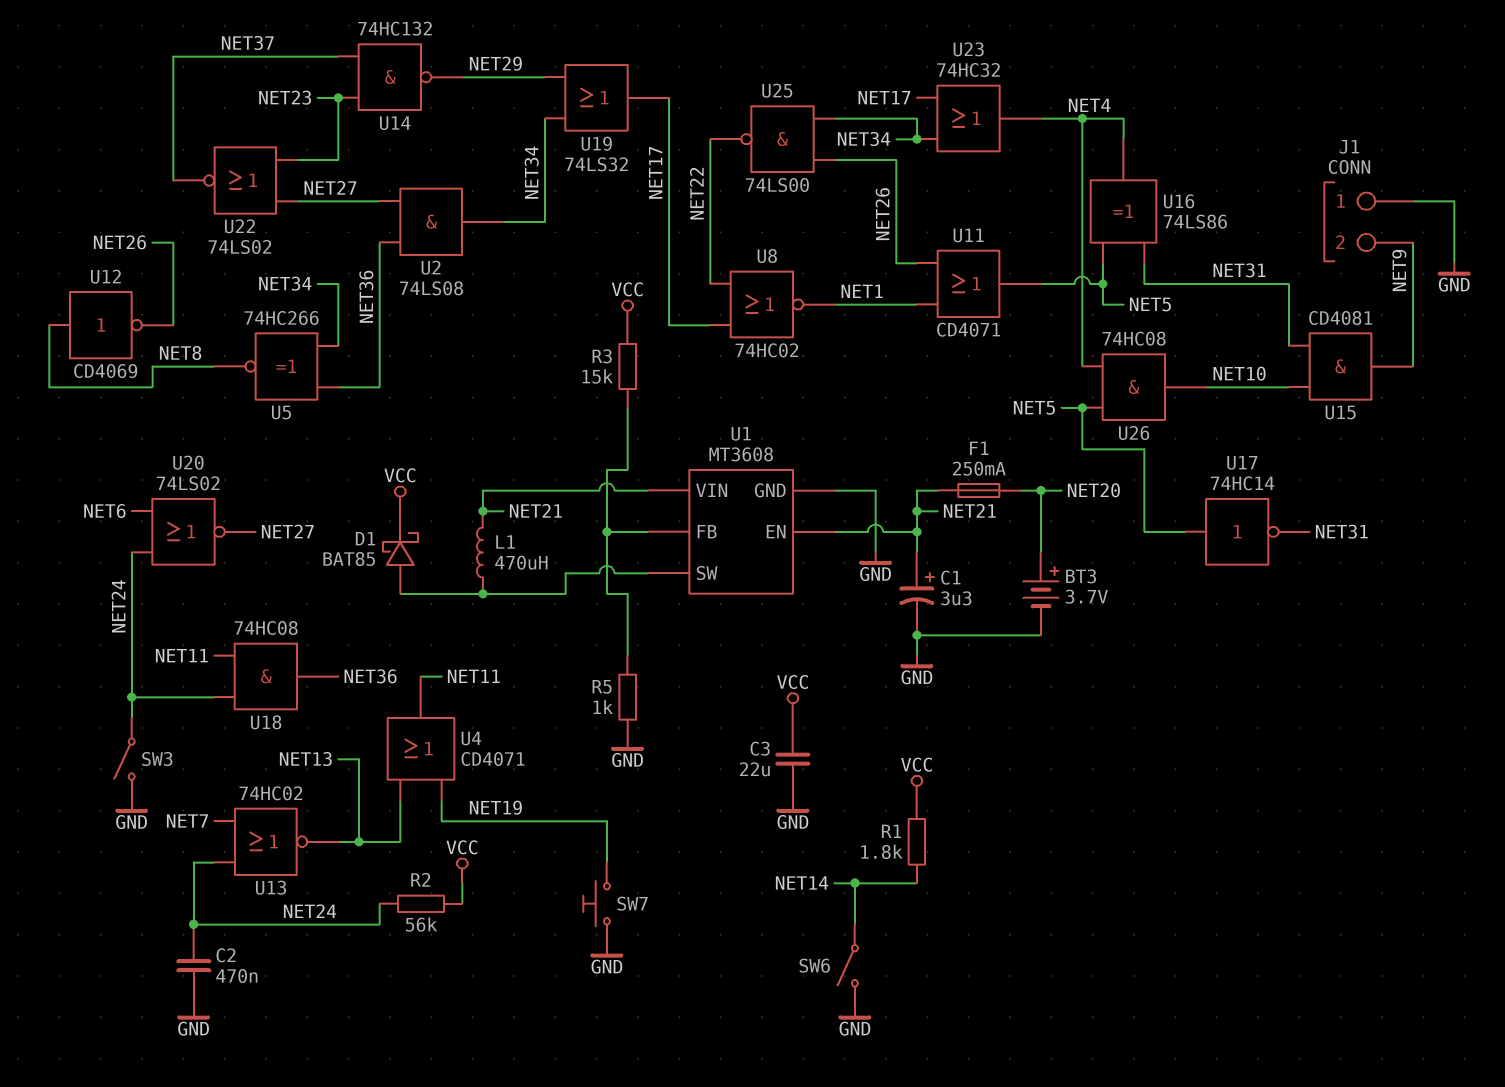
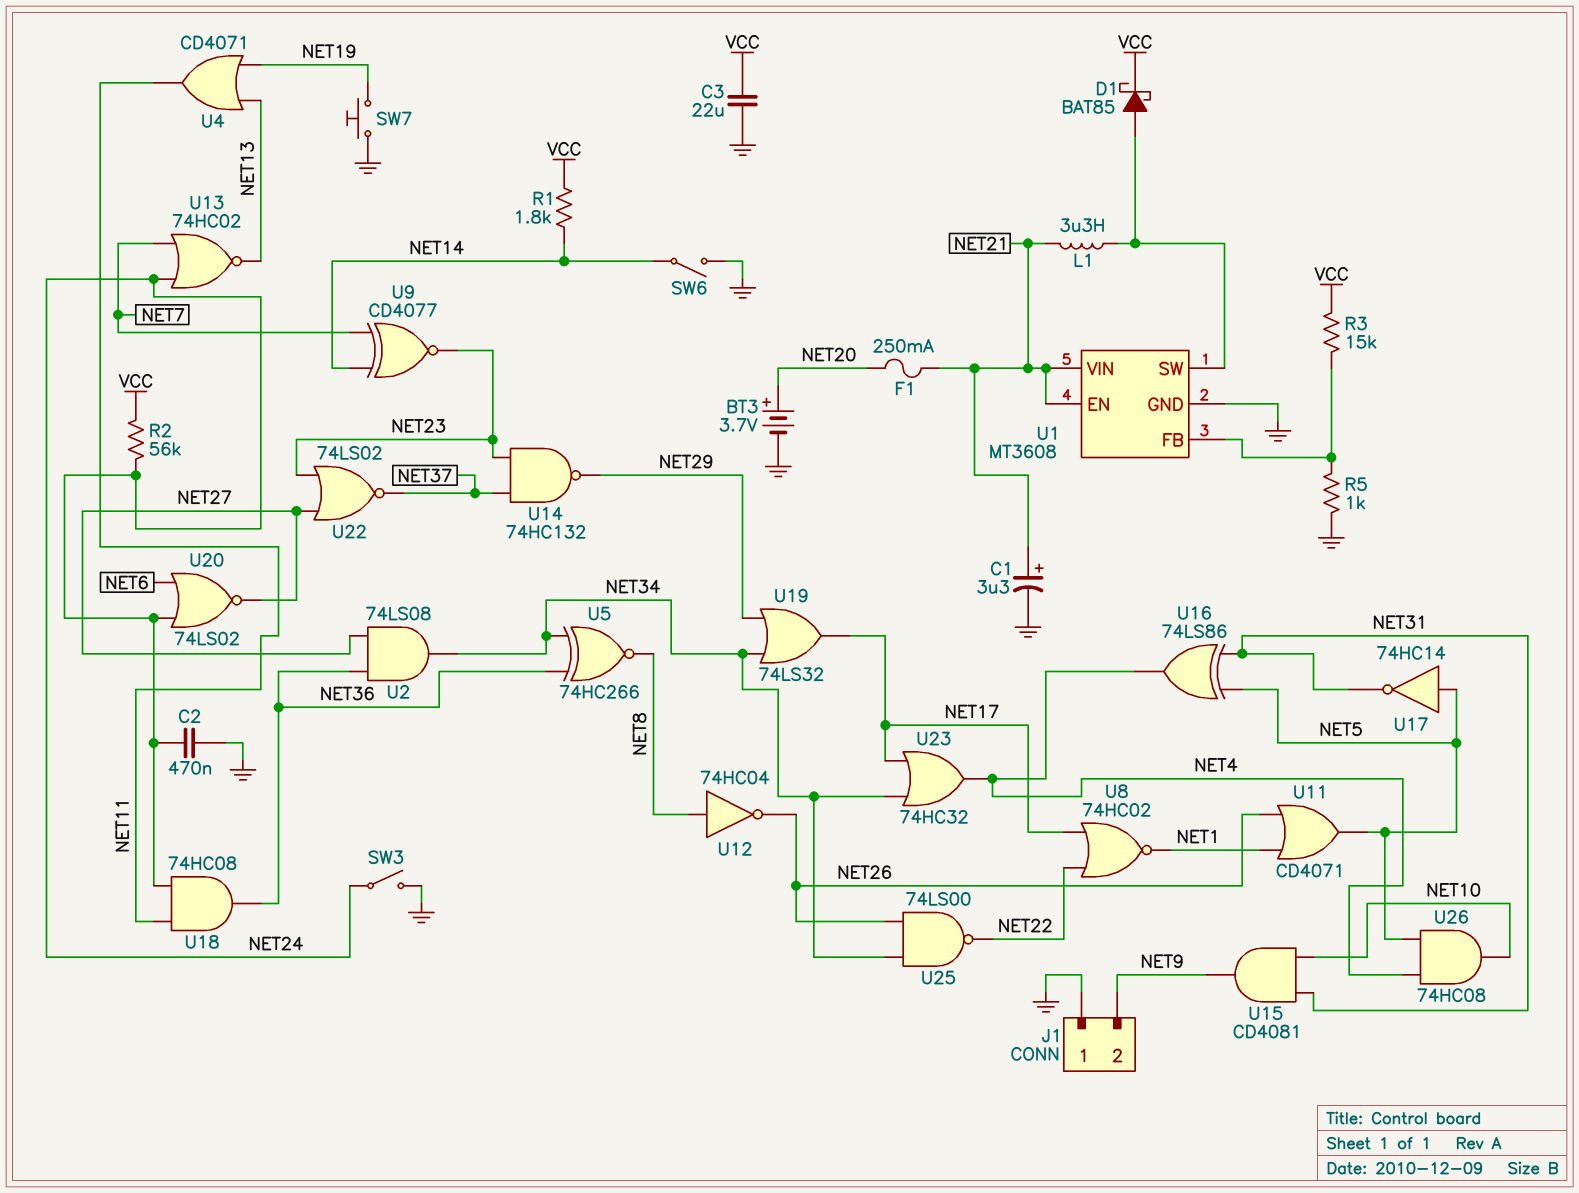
L1: 470uH (NET21, U1/SW) -> 3.3uH (NET21, U1/SW)
U9: none -> XNOR CD4077 (in NET7, in NET14, out NET23)
U12: NOT CD4069 (in NET8, out NET26) -> NOT 74HC04 (in NET8, out NET26)

